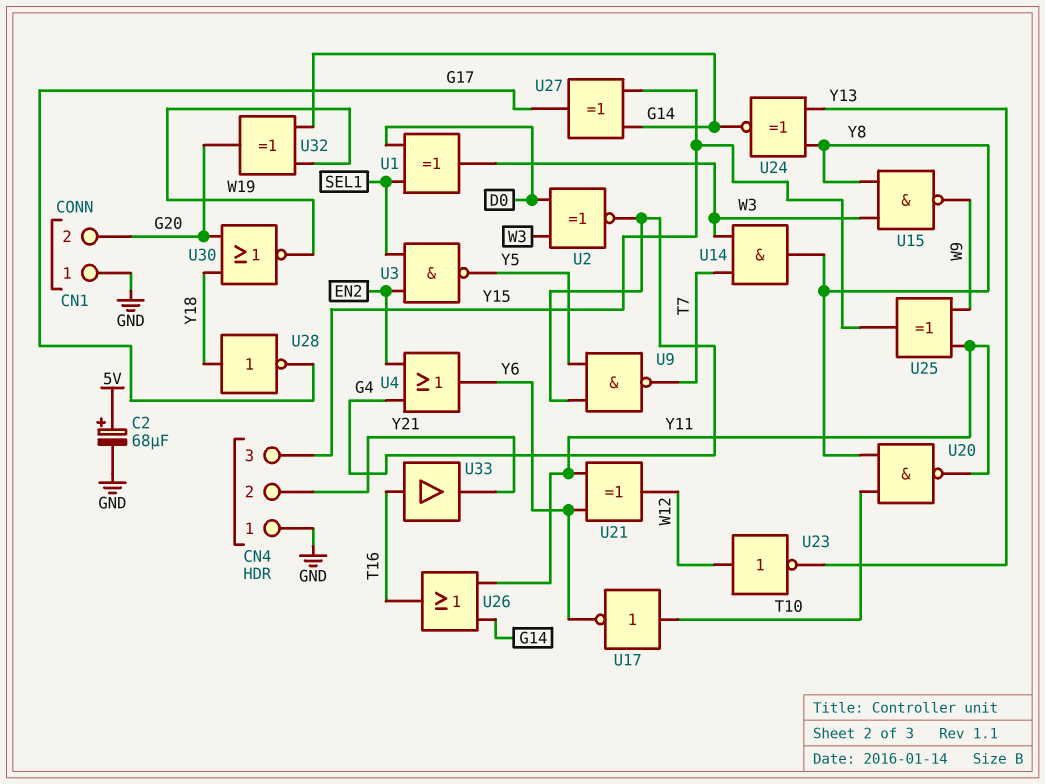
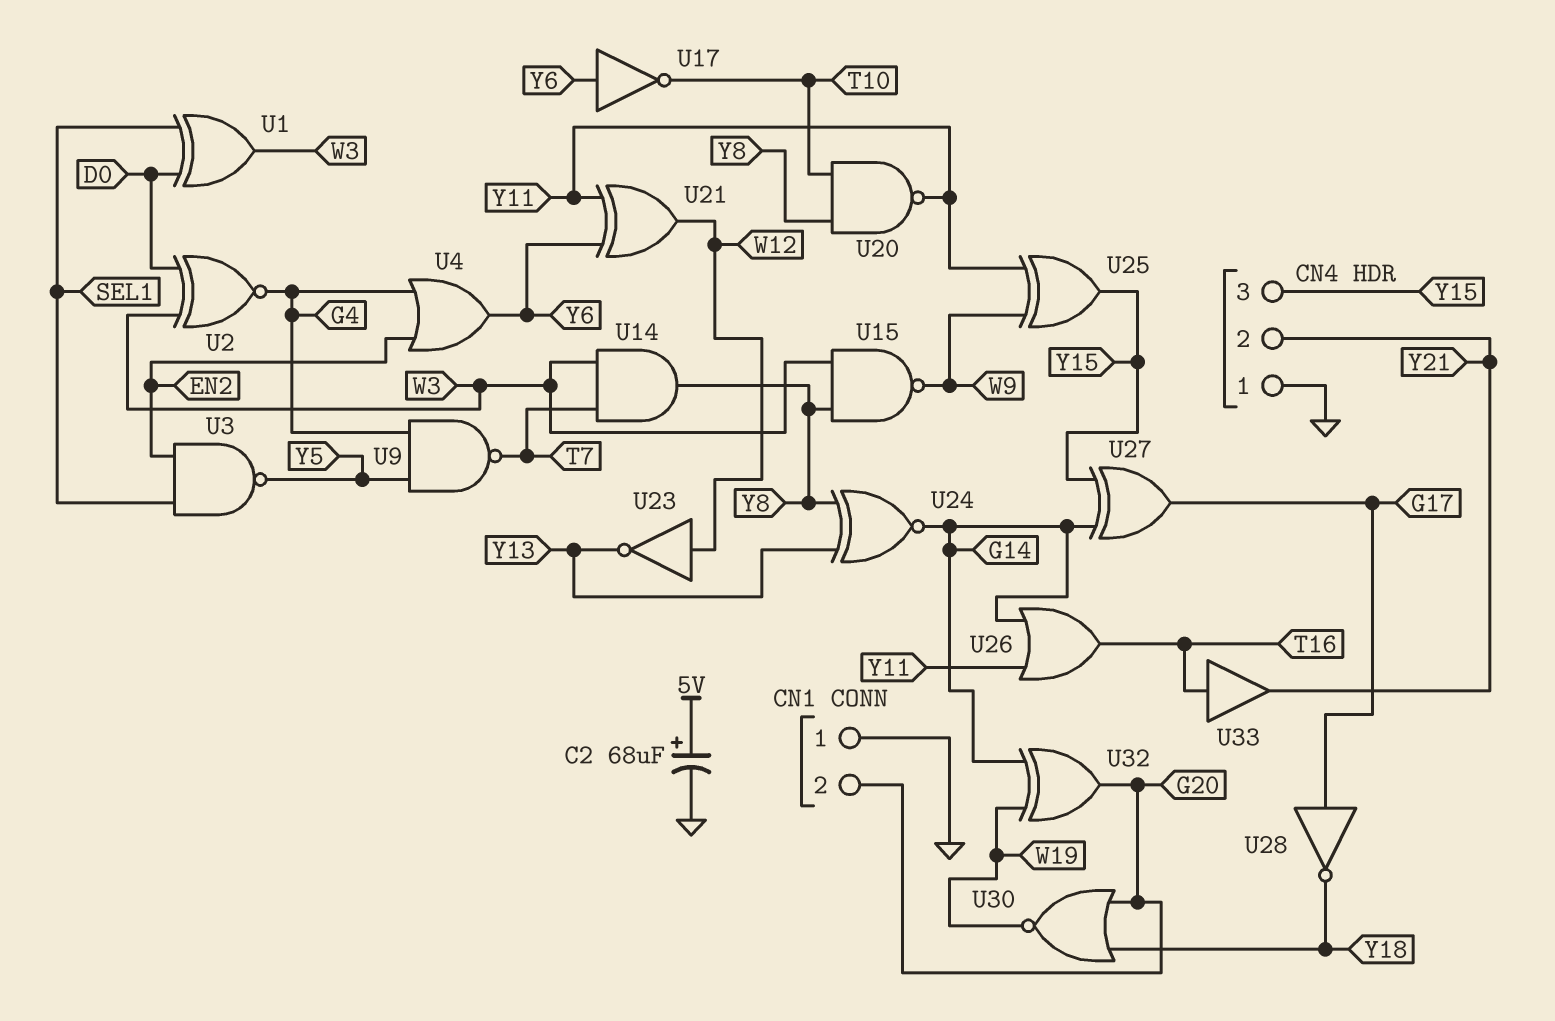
U17: NOT (in T10, out Y6) -> NOT (in Y6, out T10)
U28: NOT (in Y18, out G17) -> NOT (in G17, out Y18)

